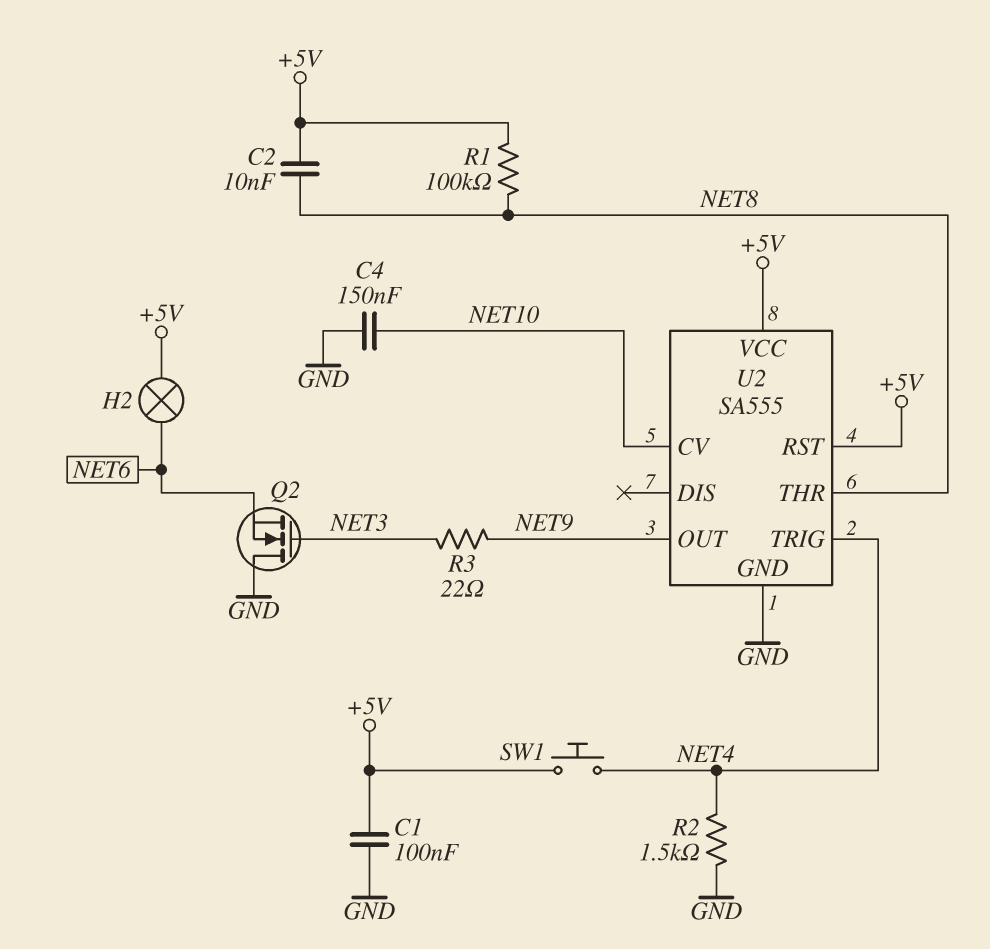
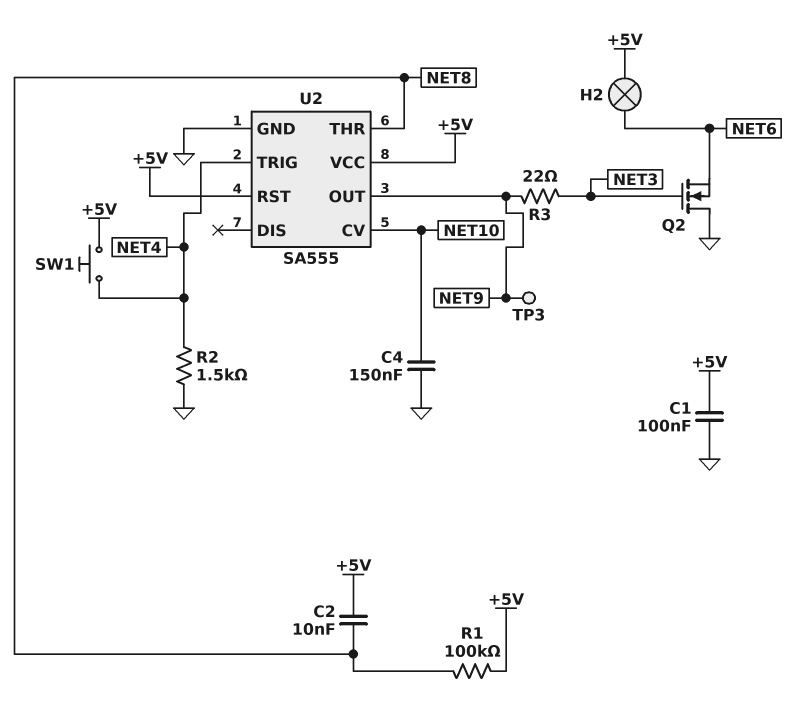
TP3: none -> test point (NET9)

